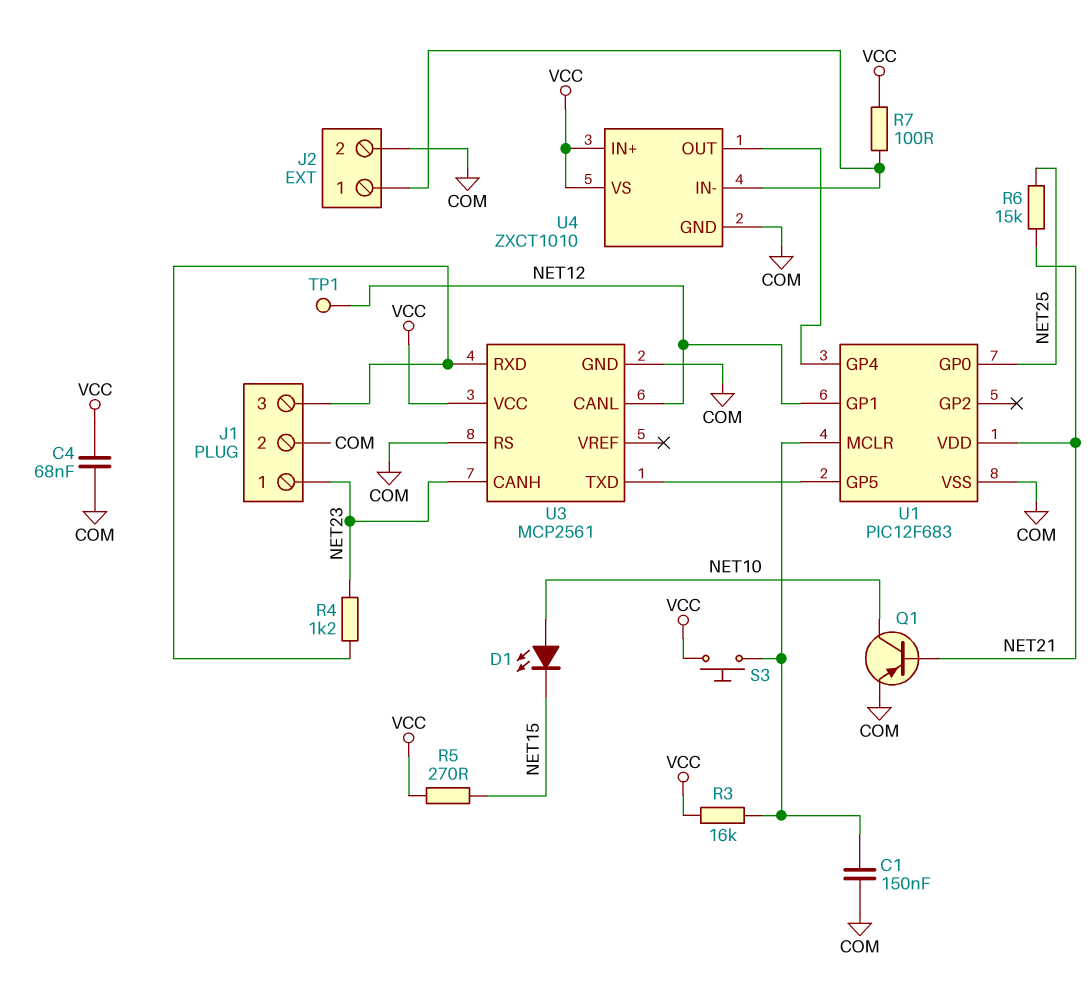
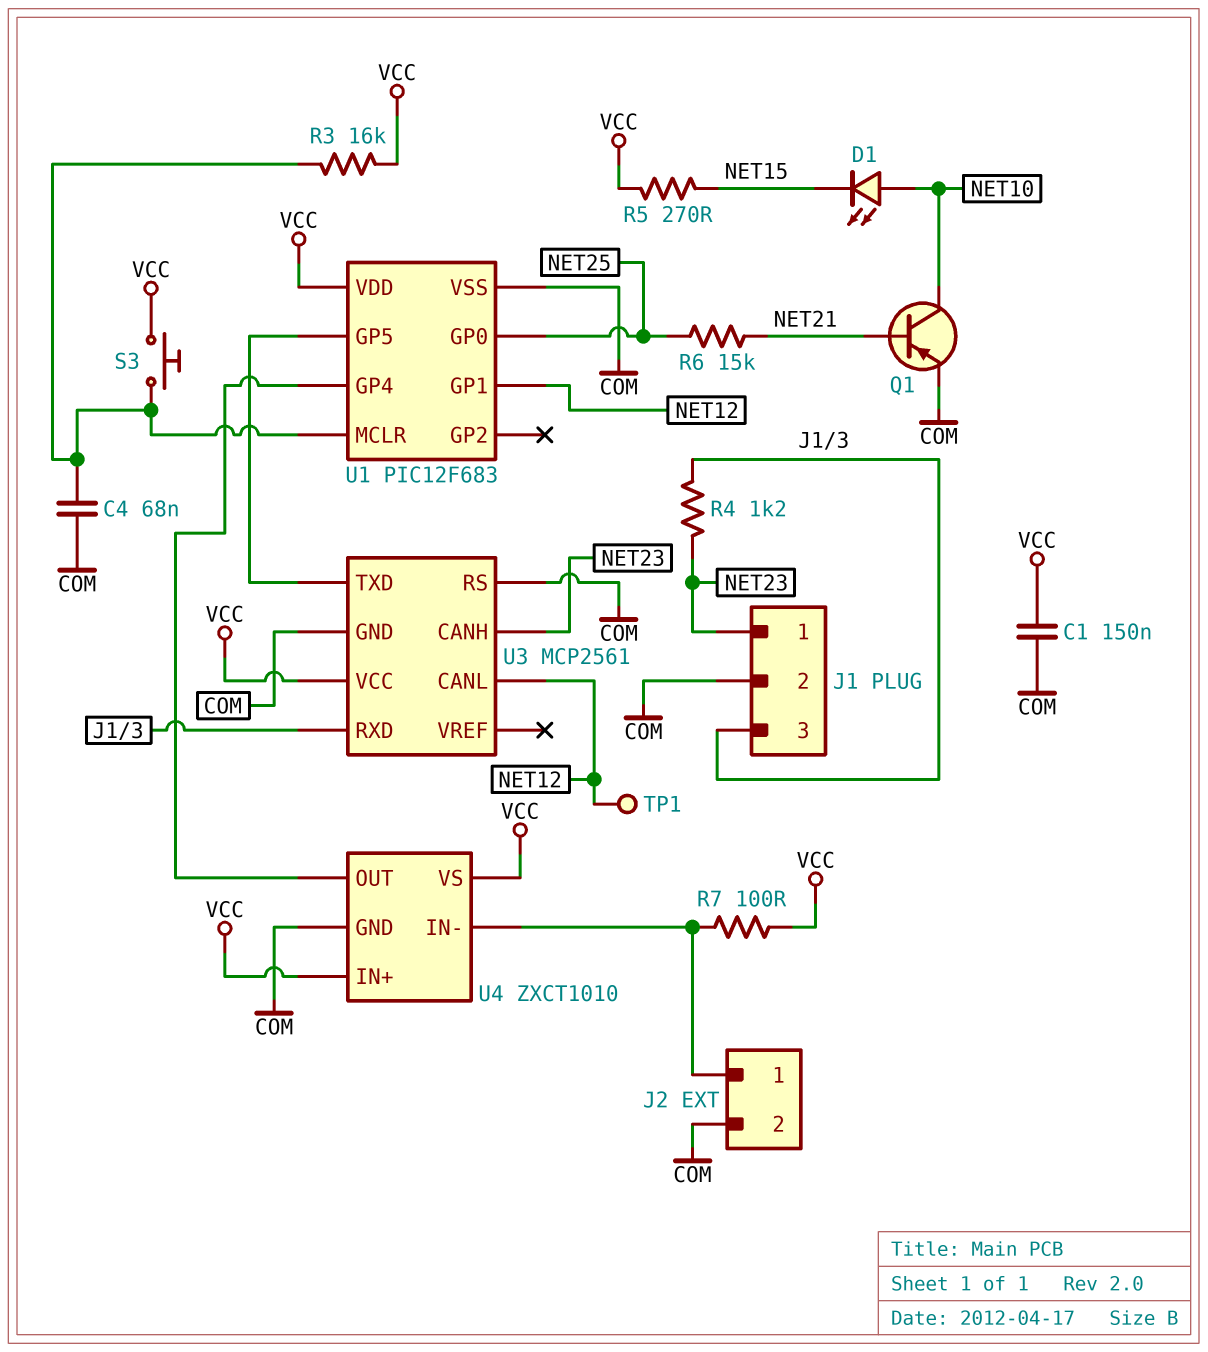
C1: 150nF (COM, U1/MCLR) -> 150nF (COM, VCC)
C4: 68nF (COM, VCC) -> 68nF (COM, U1/MCLR)
U1 pin VDD: NET21 -> VCC

